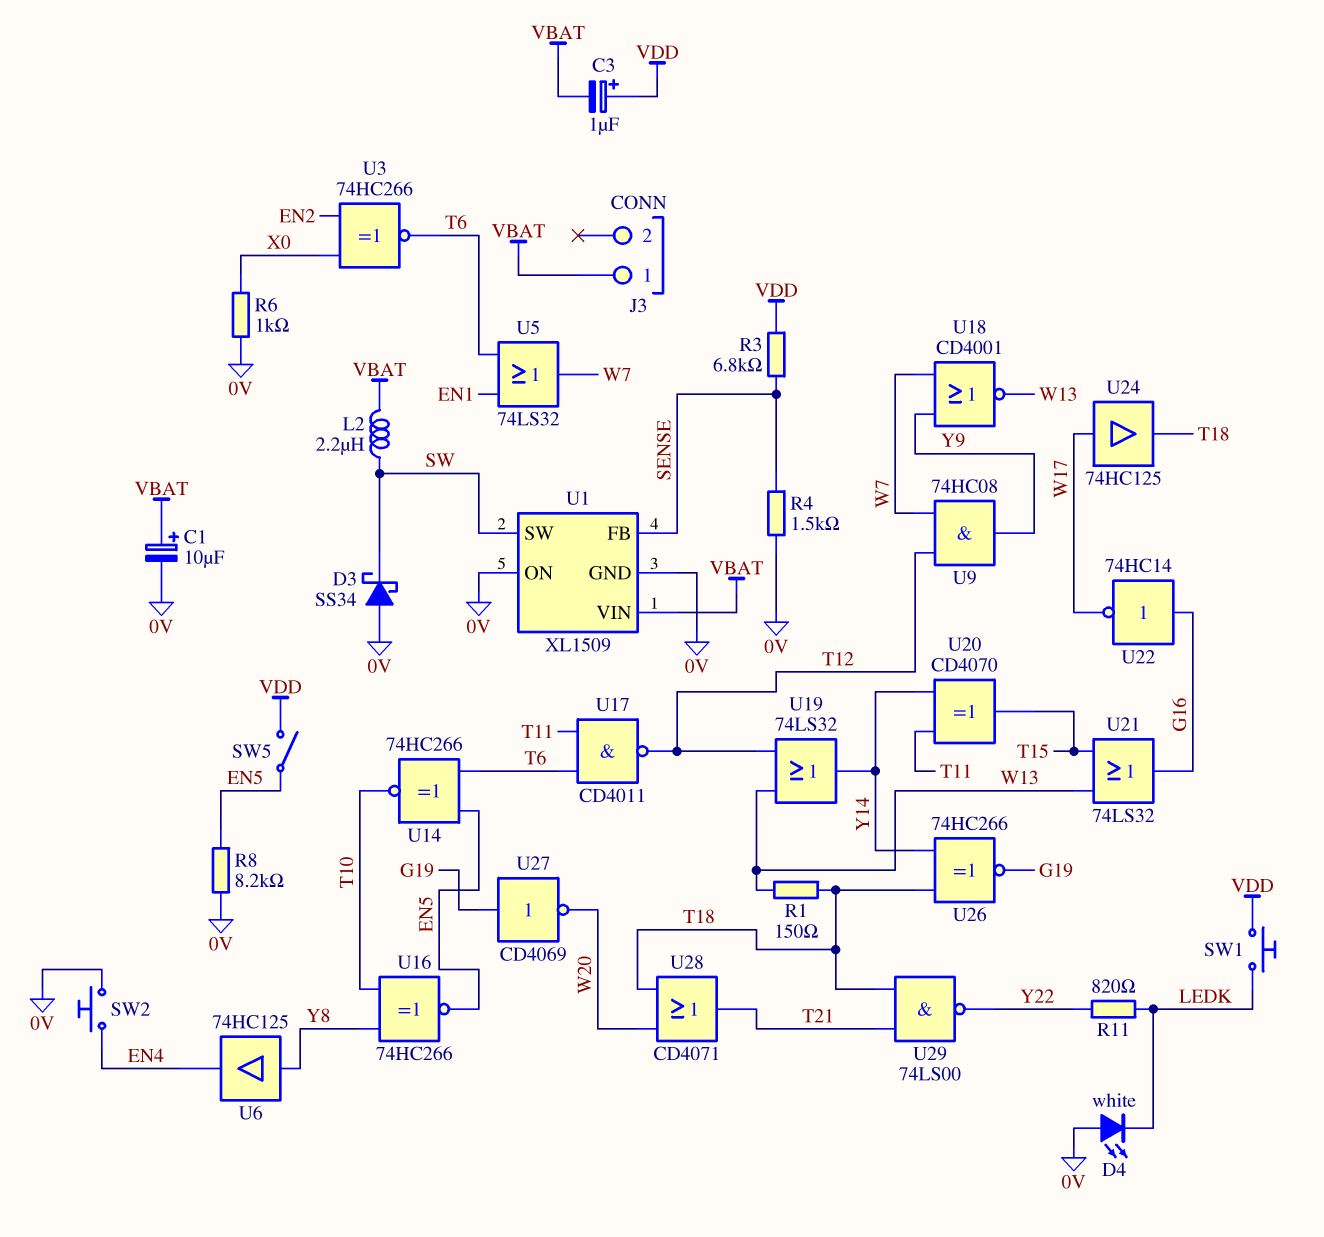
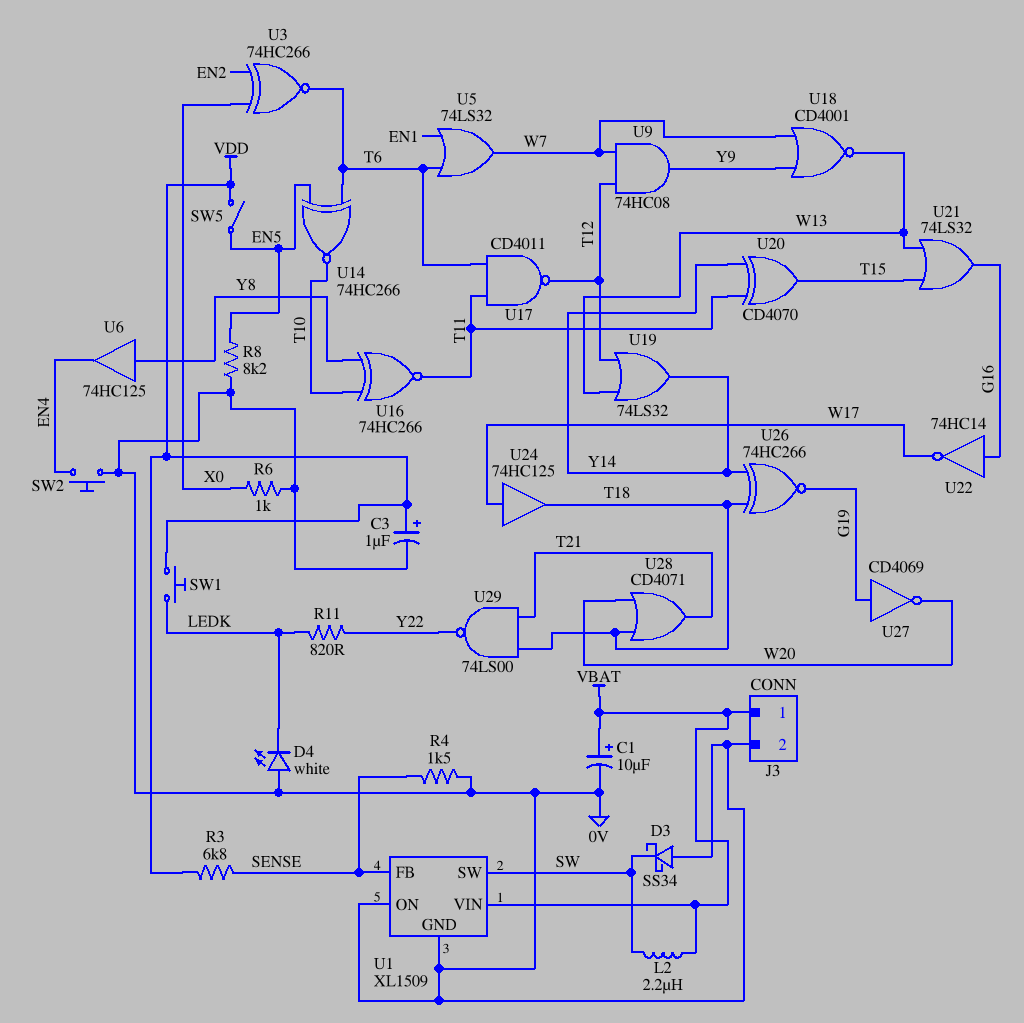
C3: 1uF (plus VDD, minus VBAT) -> 1uF (plus VDD, minus 0V)
J3 pin 2: none -> 0V
R1: 150 (T18, W13) -> none
U16: XNOR 74HC266 (in T10, in Y8, out EN5) -> XNOR 74HC266 (in T10, in Y8, out T11)

